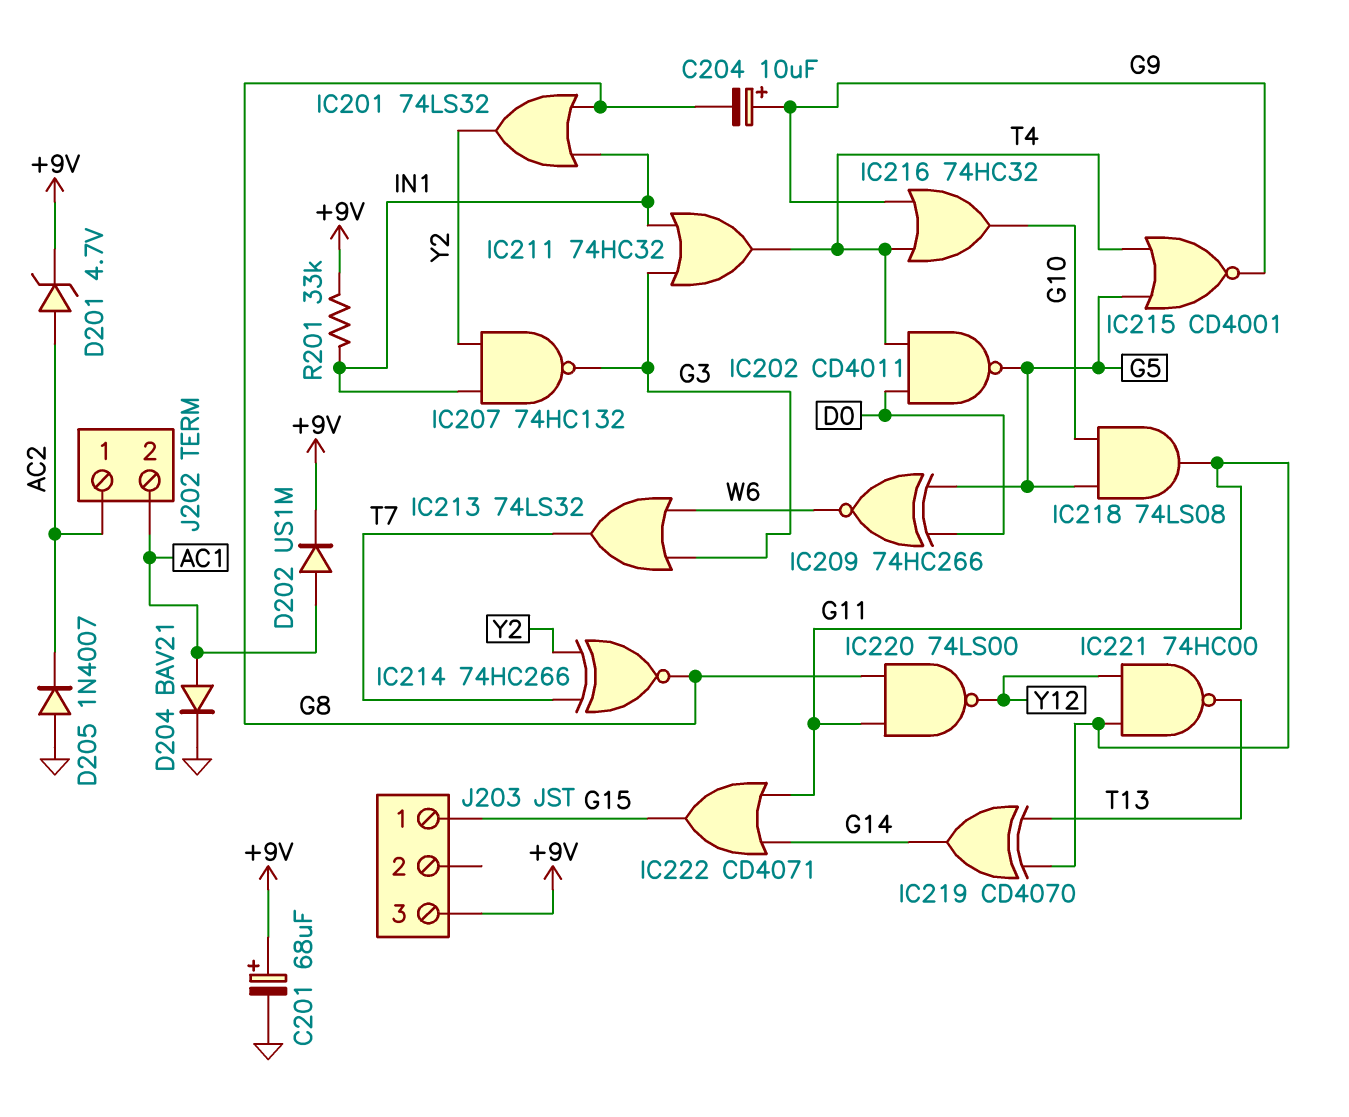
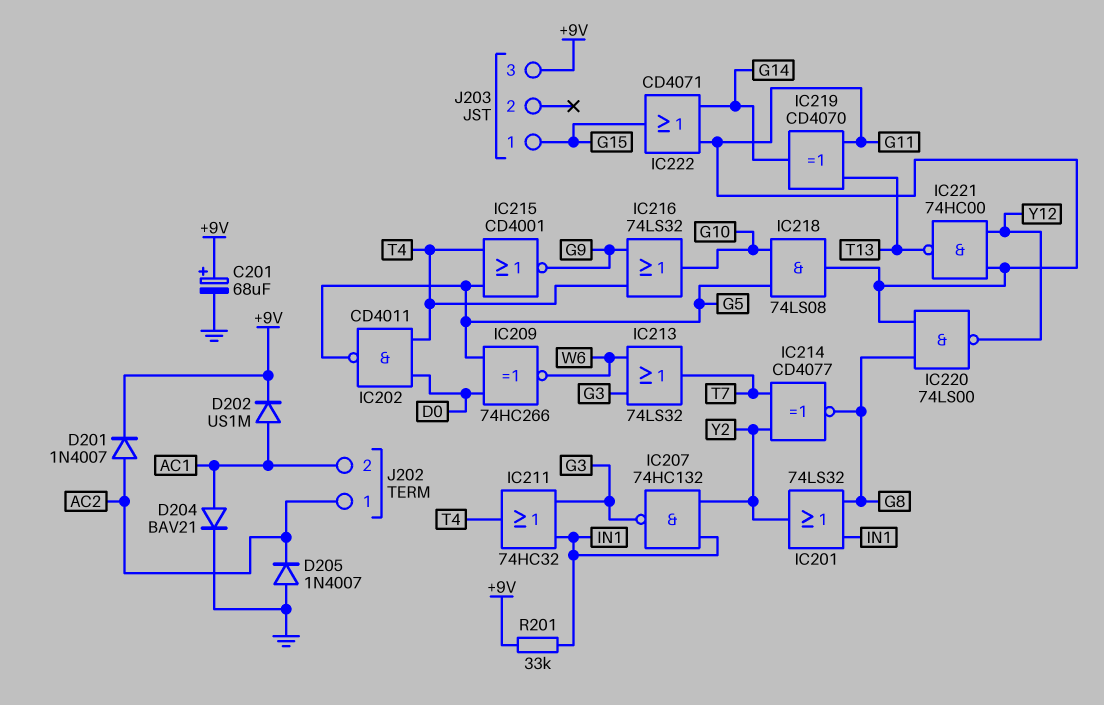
C204: 10uF (plus G9, minus G8) -> none
D201: zener 4.7V (A AC2, K +9V) -> diode 1N4007 (A AC2, K +9V)
IC214: XNOR 74HC266 (in T7, in Y2, out G8) -> XNOR CD4077 (in T7, in Y2, out G8)
IC216: OR 74HC32 (in G9, in T4, out G10) -> OR 74LS32 (in G9, in T4, out G10)

